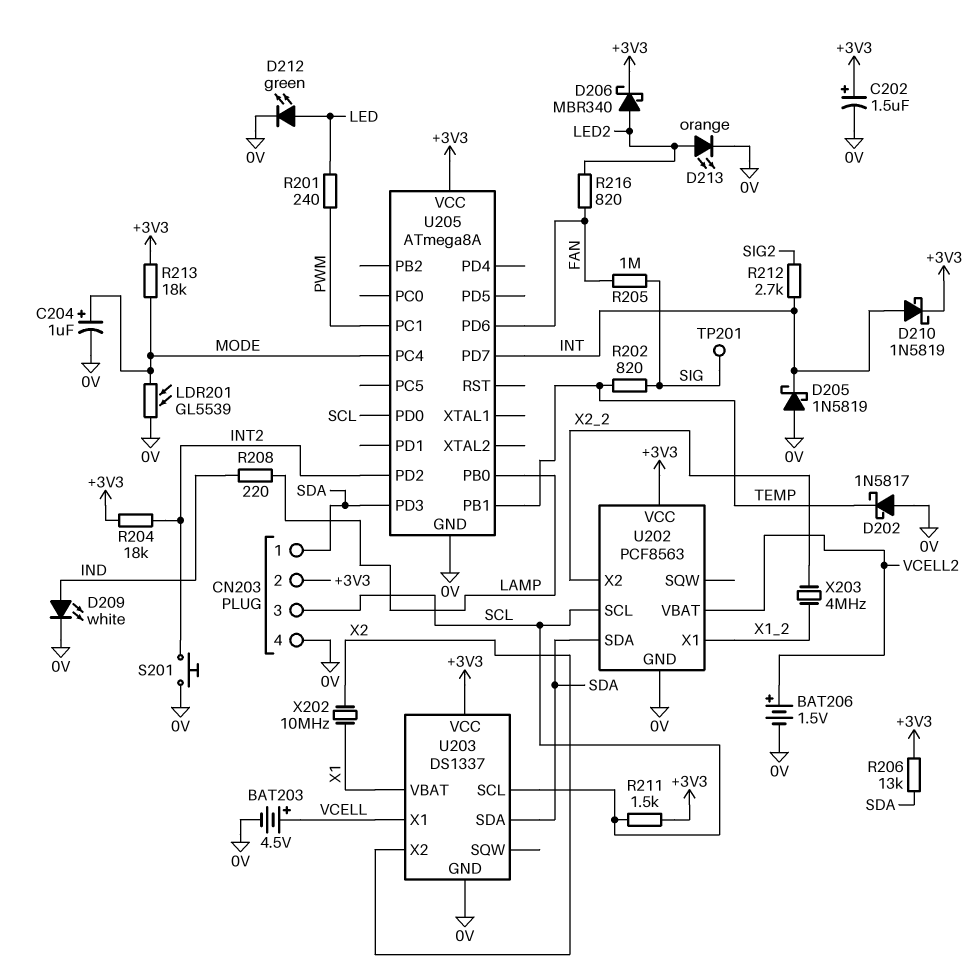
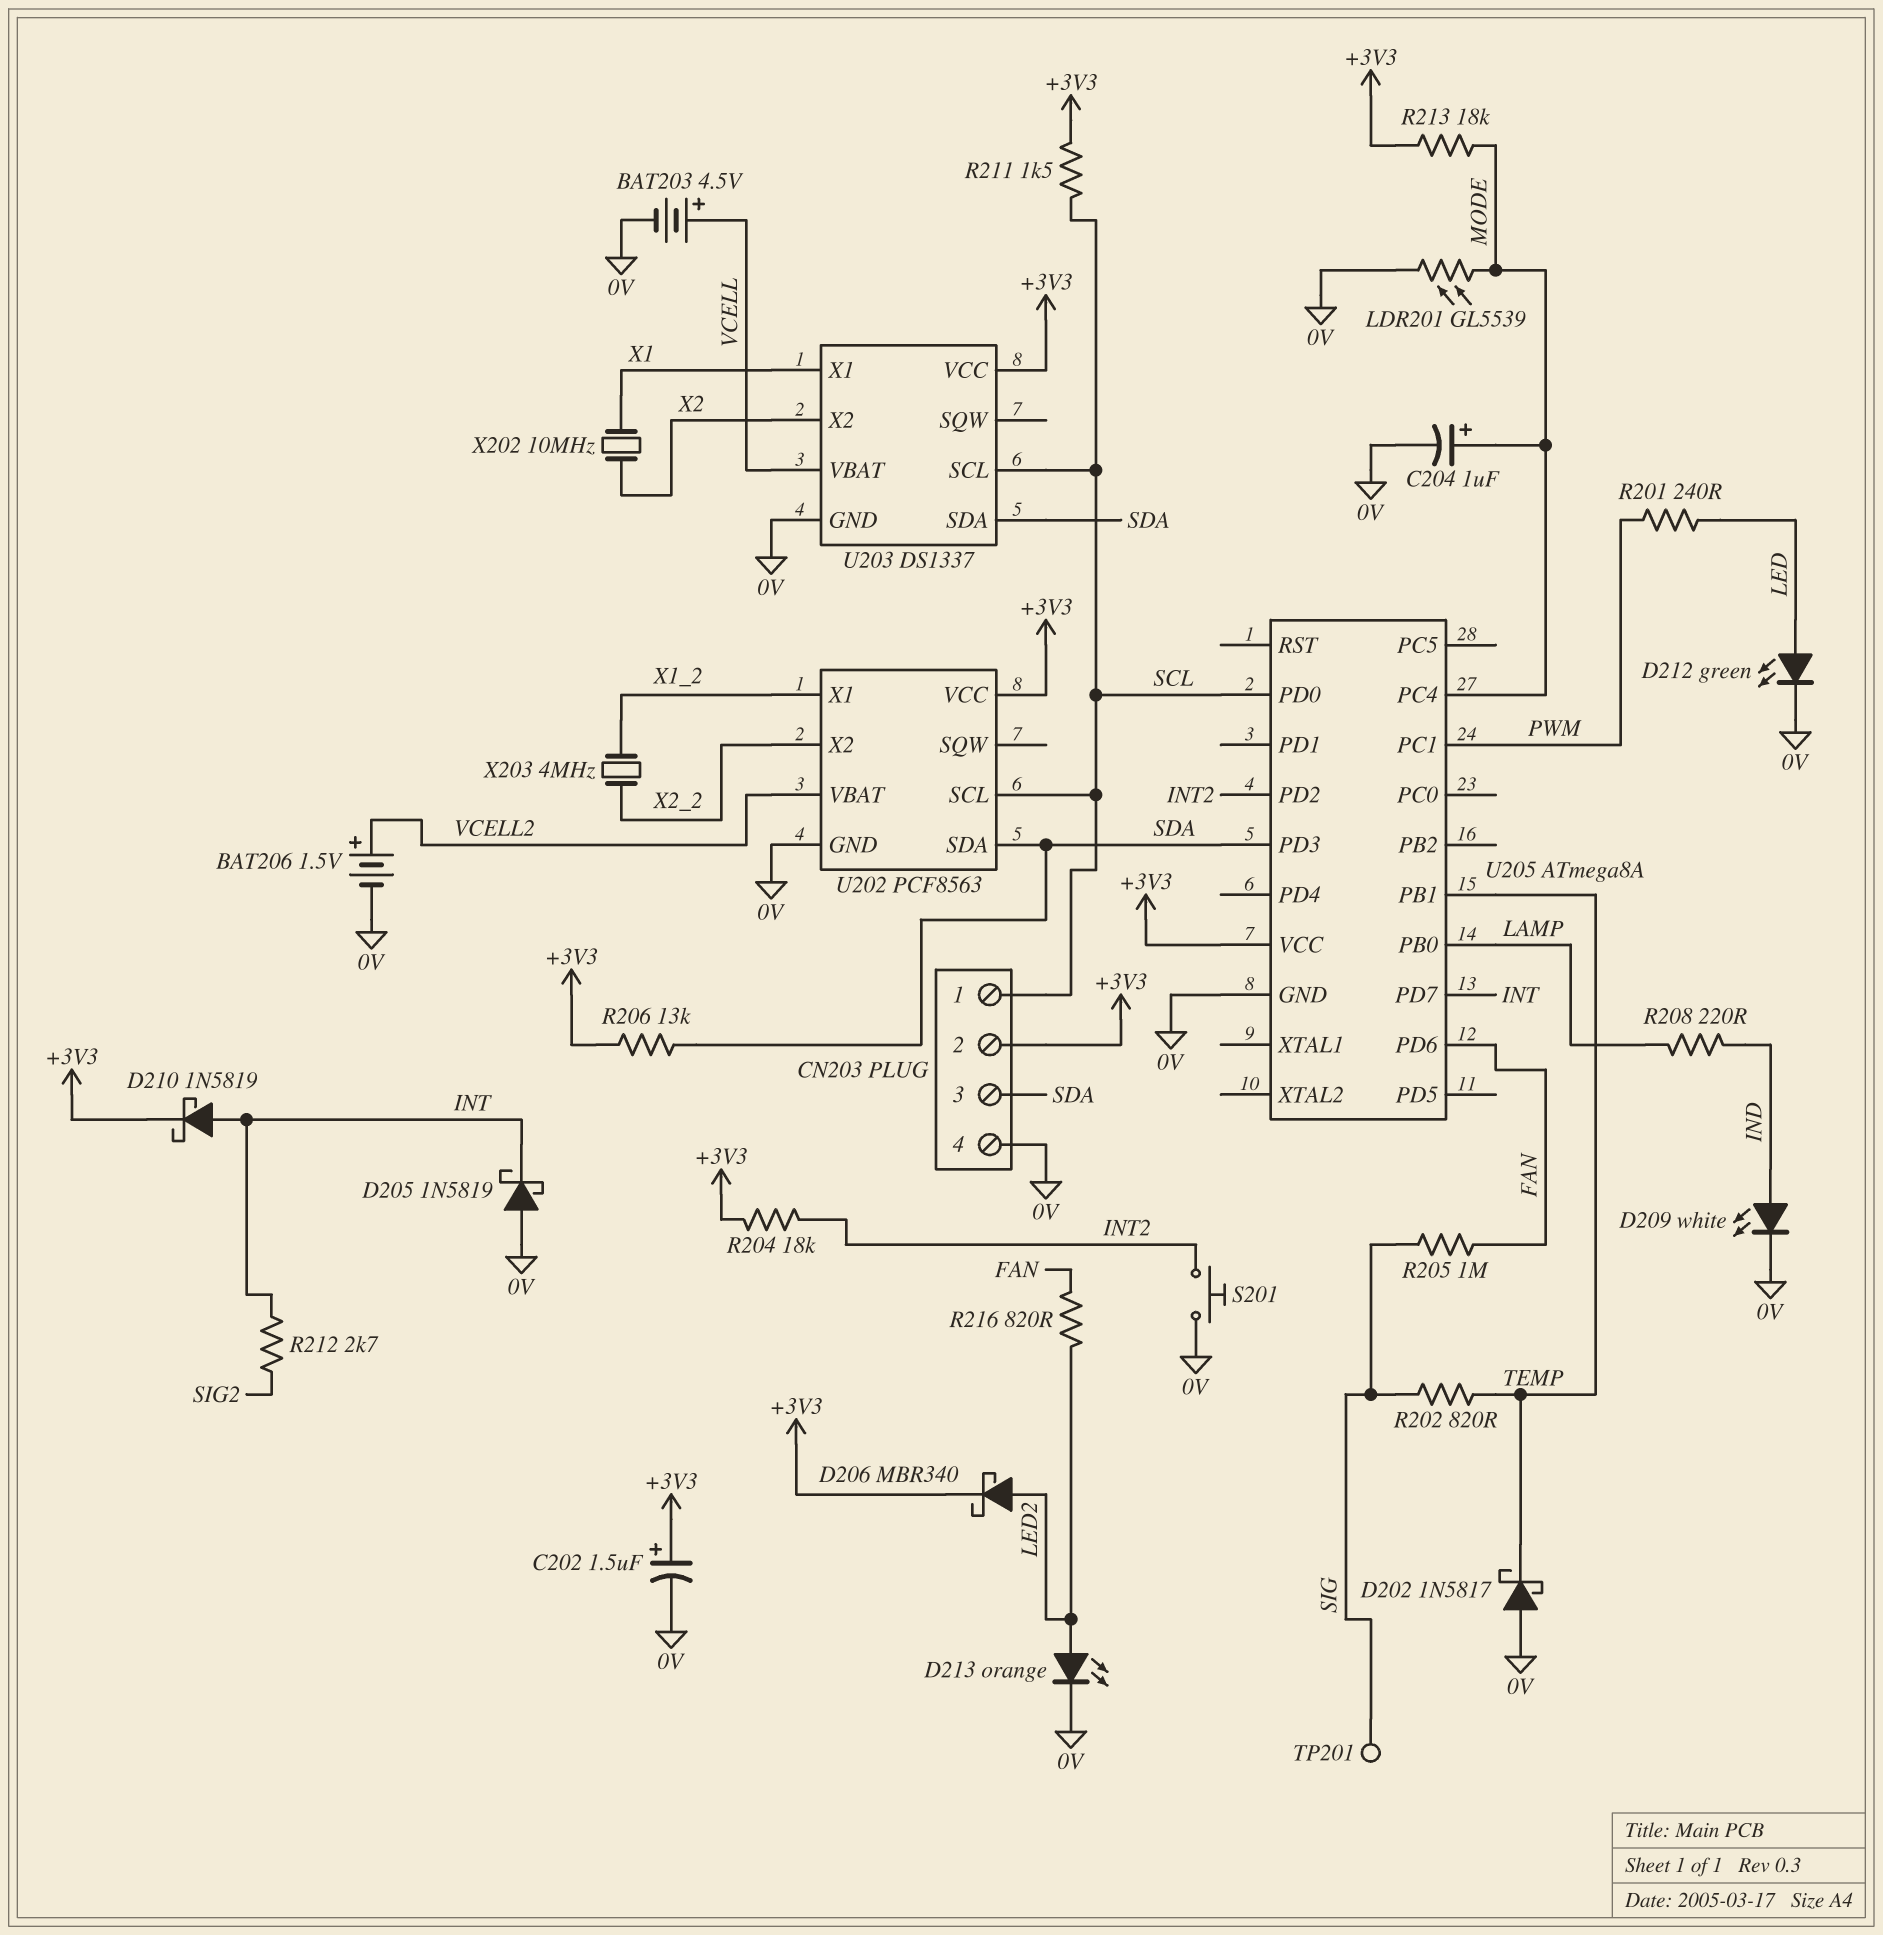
CN203 pin 1: SDA -> SCL
CN203 pin 3: SCL -> SDA
U203 pin VBAT: X1 -> VCELL
U203 pin X1: VCELL -> X1

